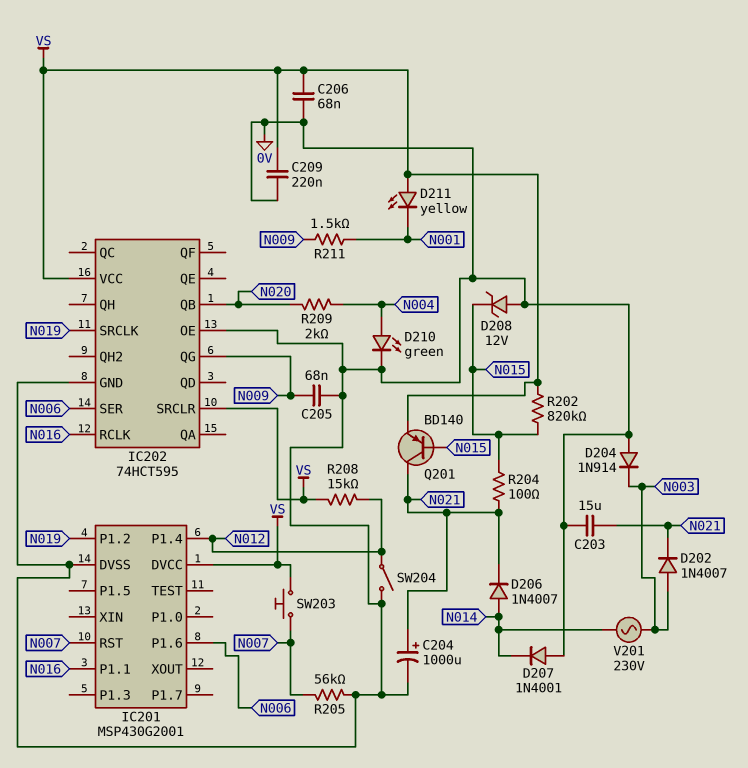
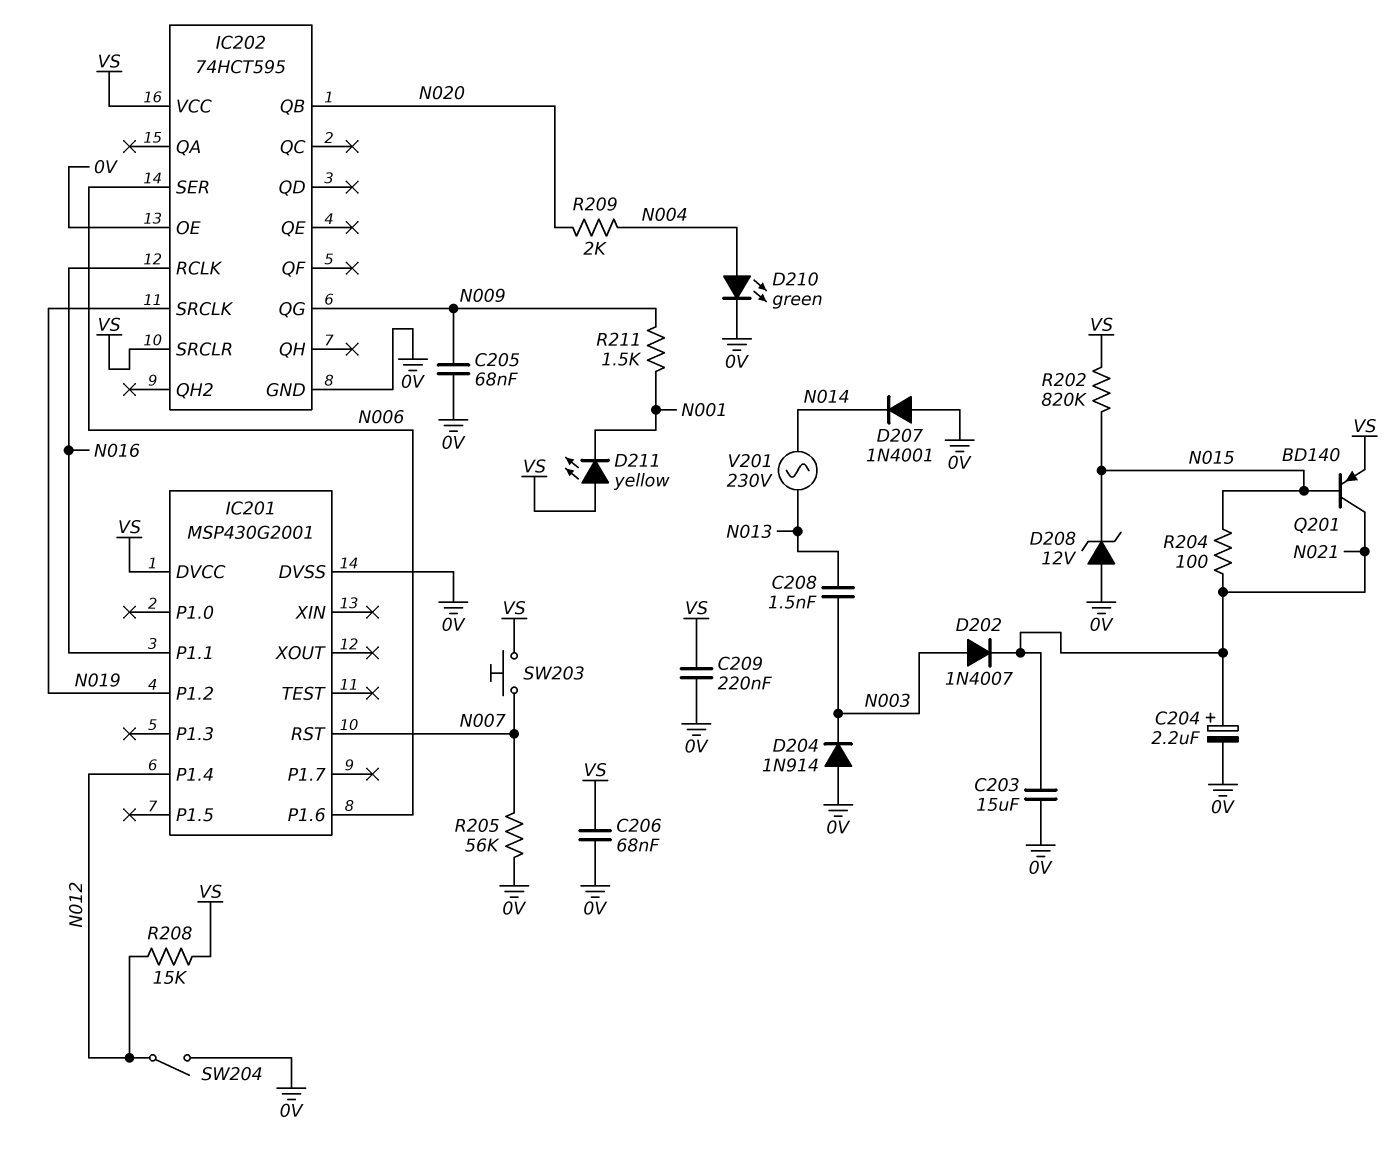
C204: 1000uF (plus N021, minus 0V) -> 2.2uF (plus N021, minus 0V)
C208: none -> 1.5nF (N003, N013)
D206: diode 1N4007 (A N014, K N021) -> none
V201: AC 230V (N003, N014) -> AC 230V (N013, N014)

